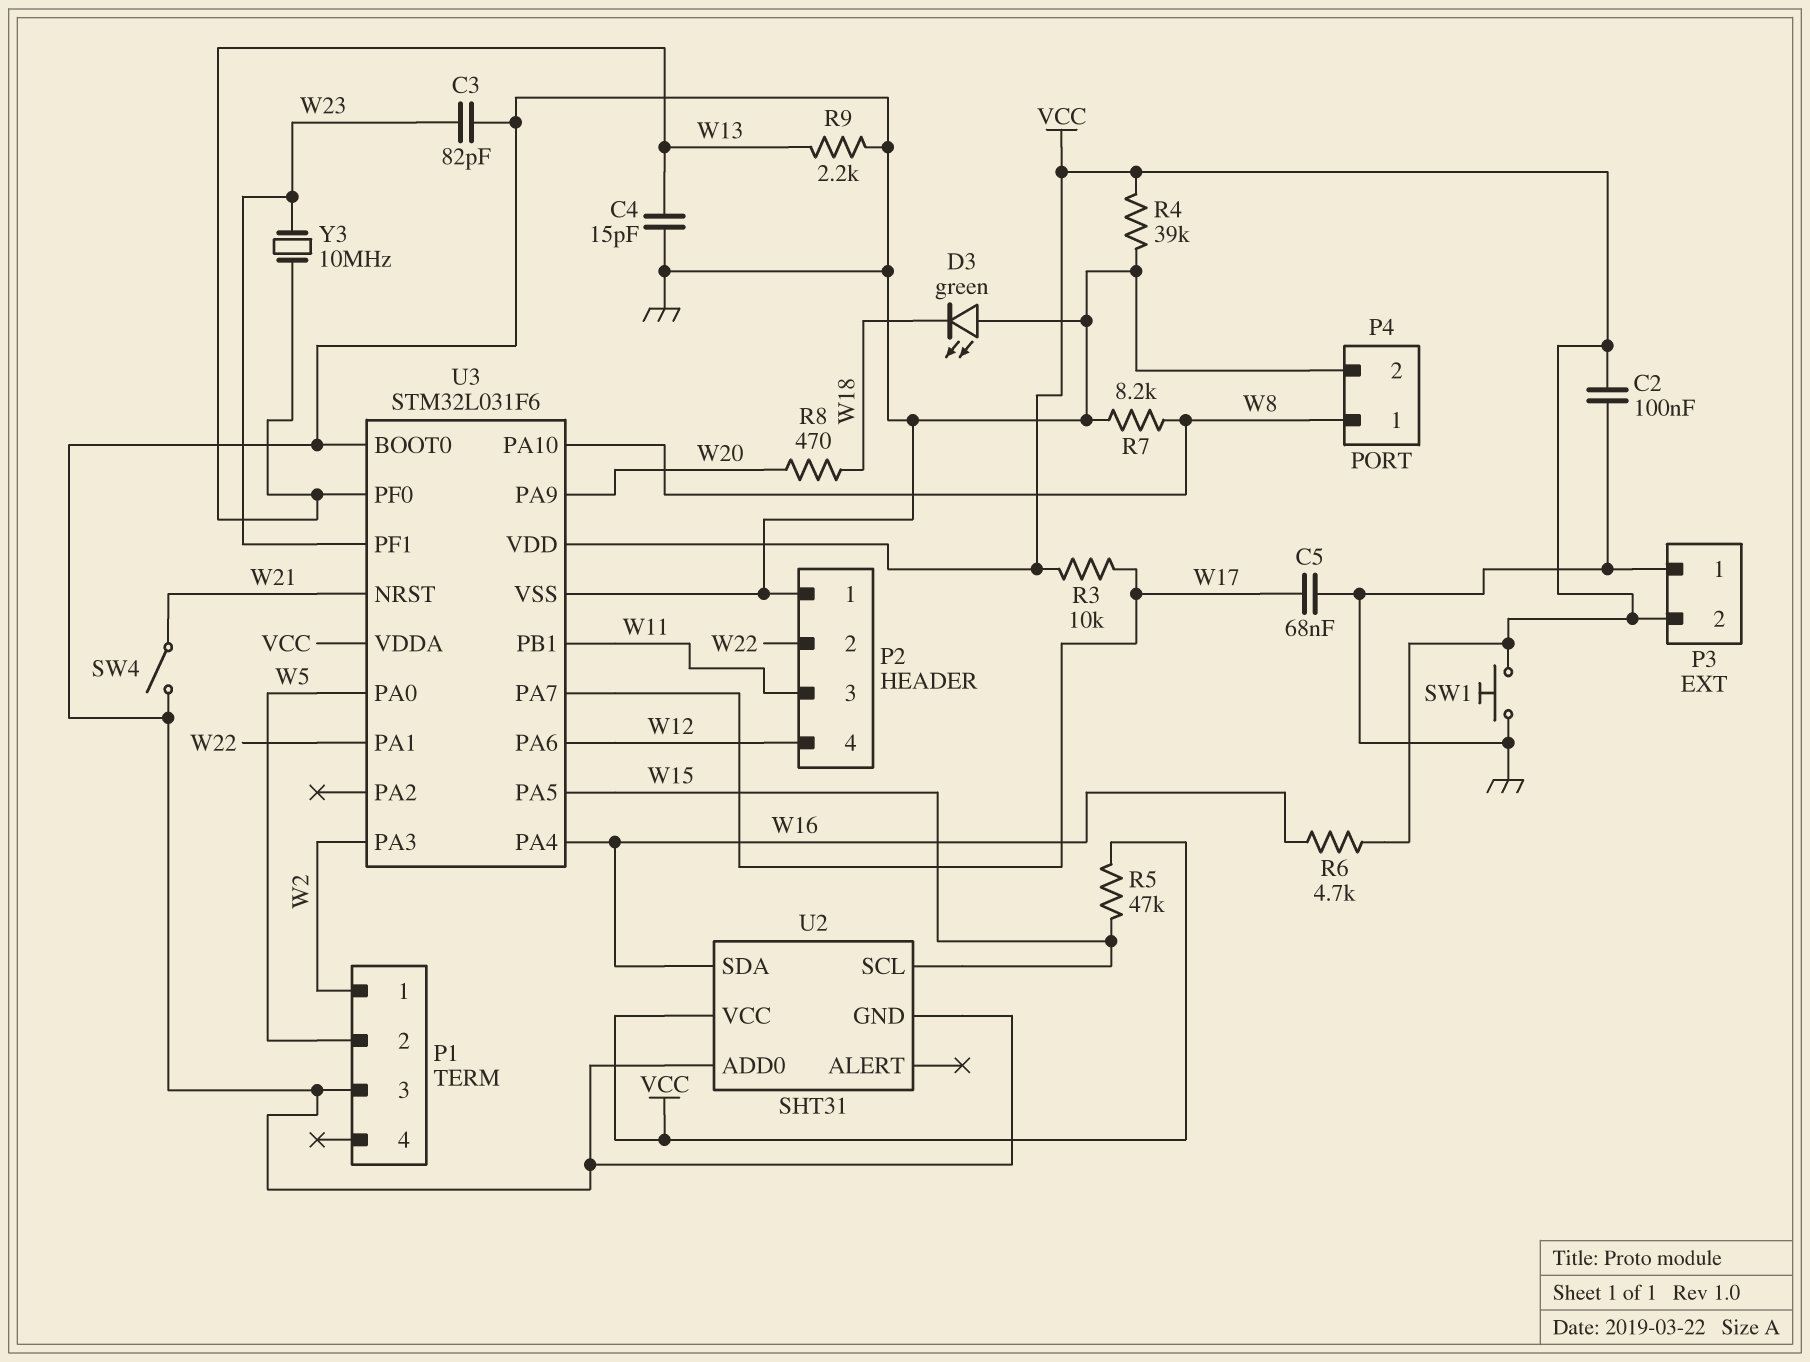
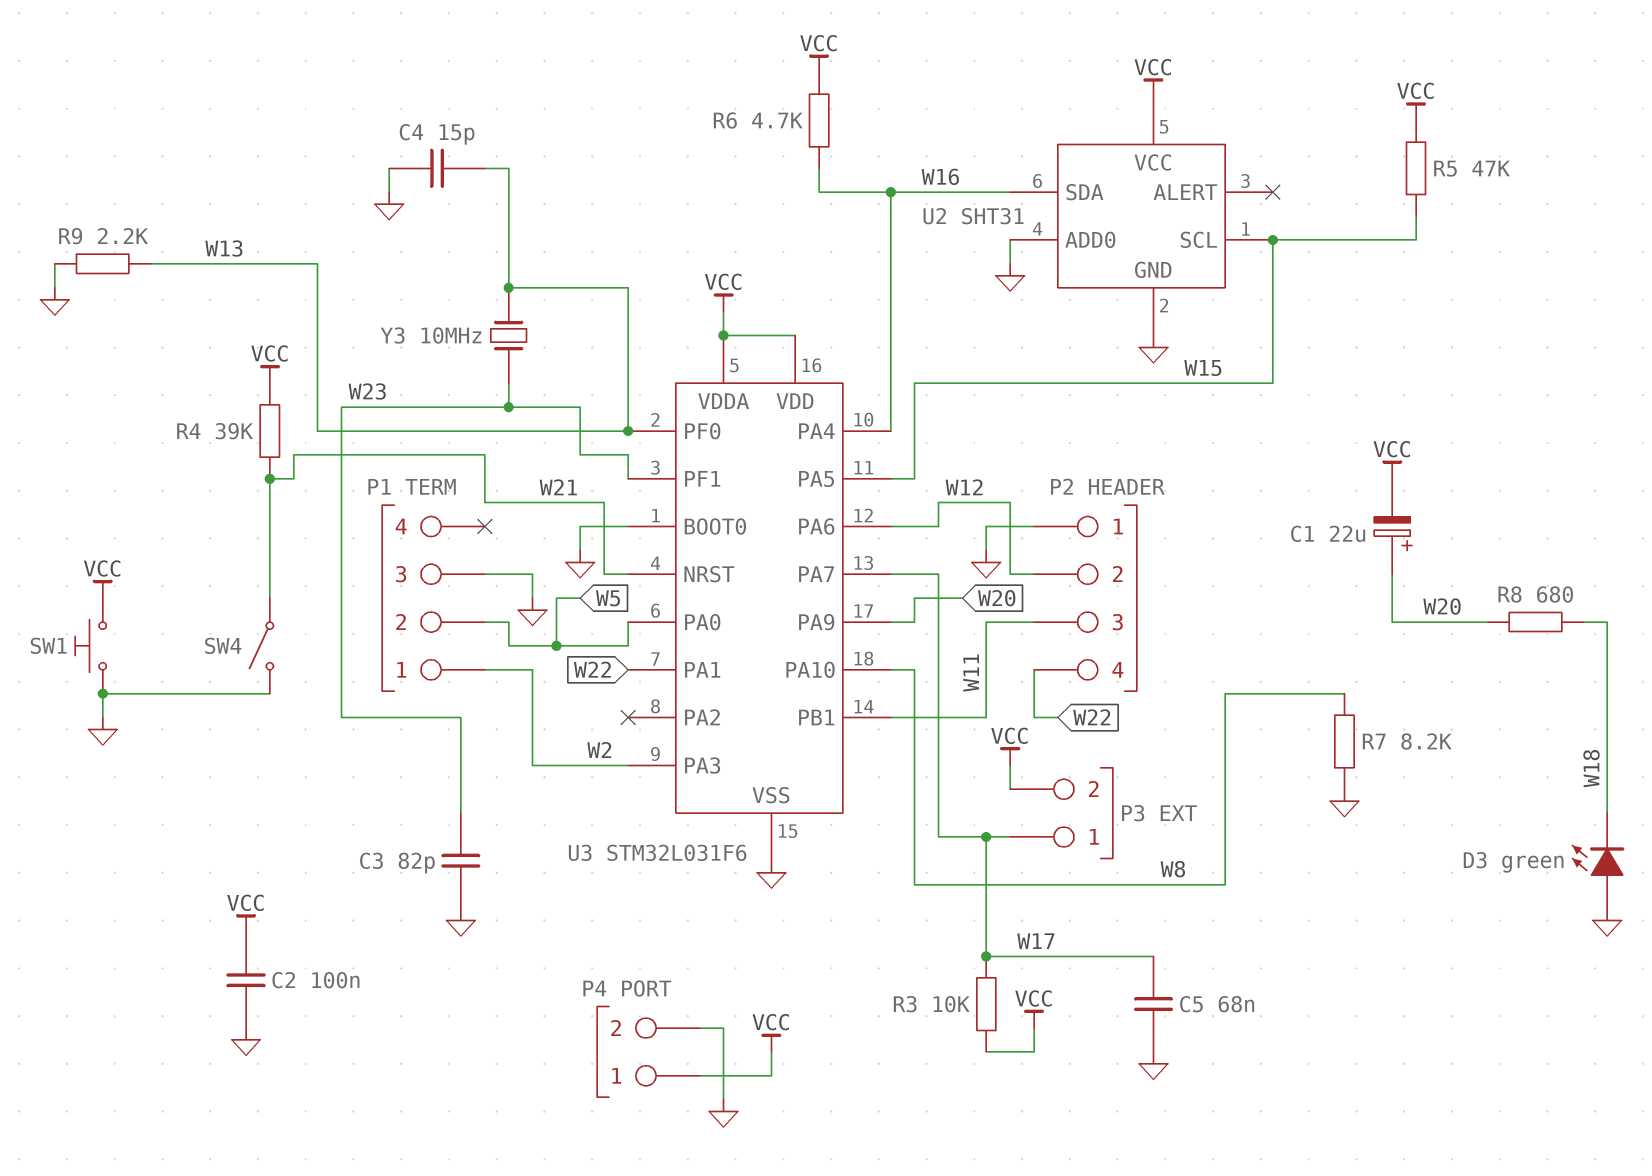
C1: none -> 22uF (plus W20, minus VCC)
P2 pin 2: W22 -> W12
P2 pin 4: W12 -> W22
P3 pin 1: GND -> W17
P4 pin 1: W8 -> VCC
R4: 39k (GND, VCC) -> 39k (VCC, W21)
R8: 470 (W18, W20) -> 680 (W18, W20)

